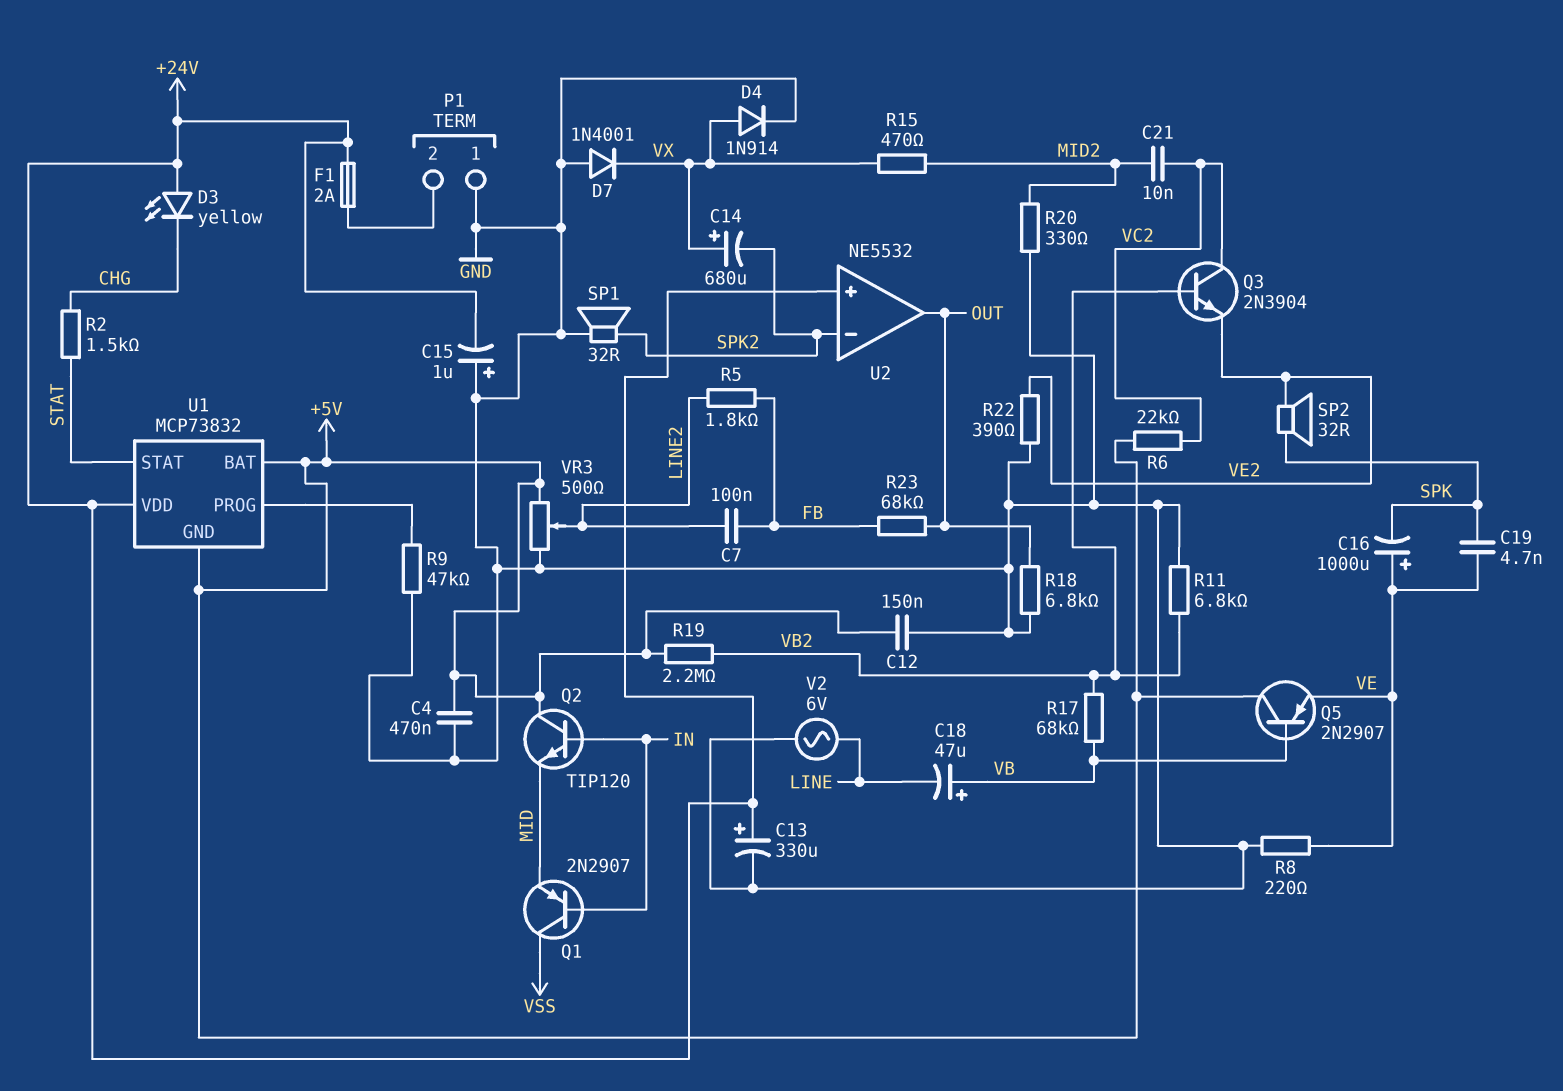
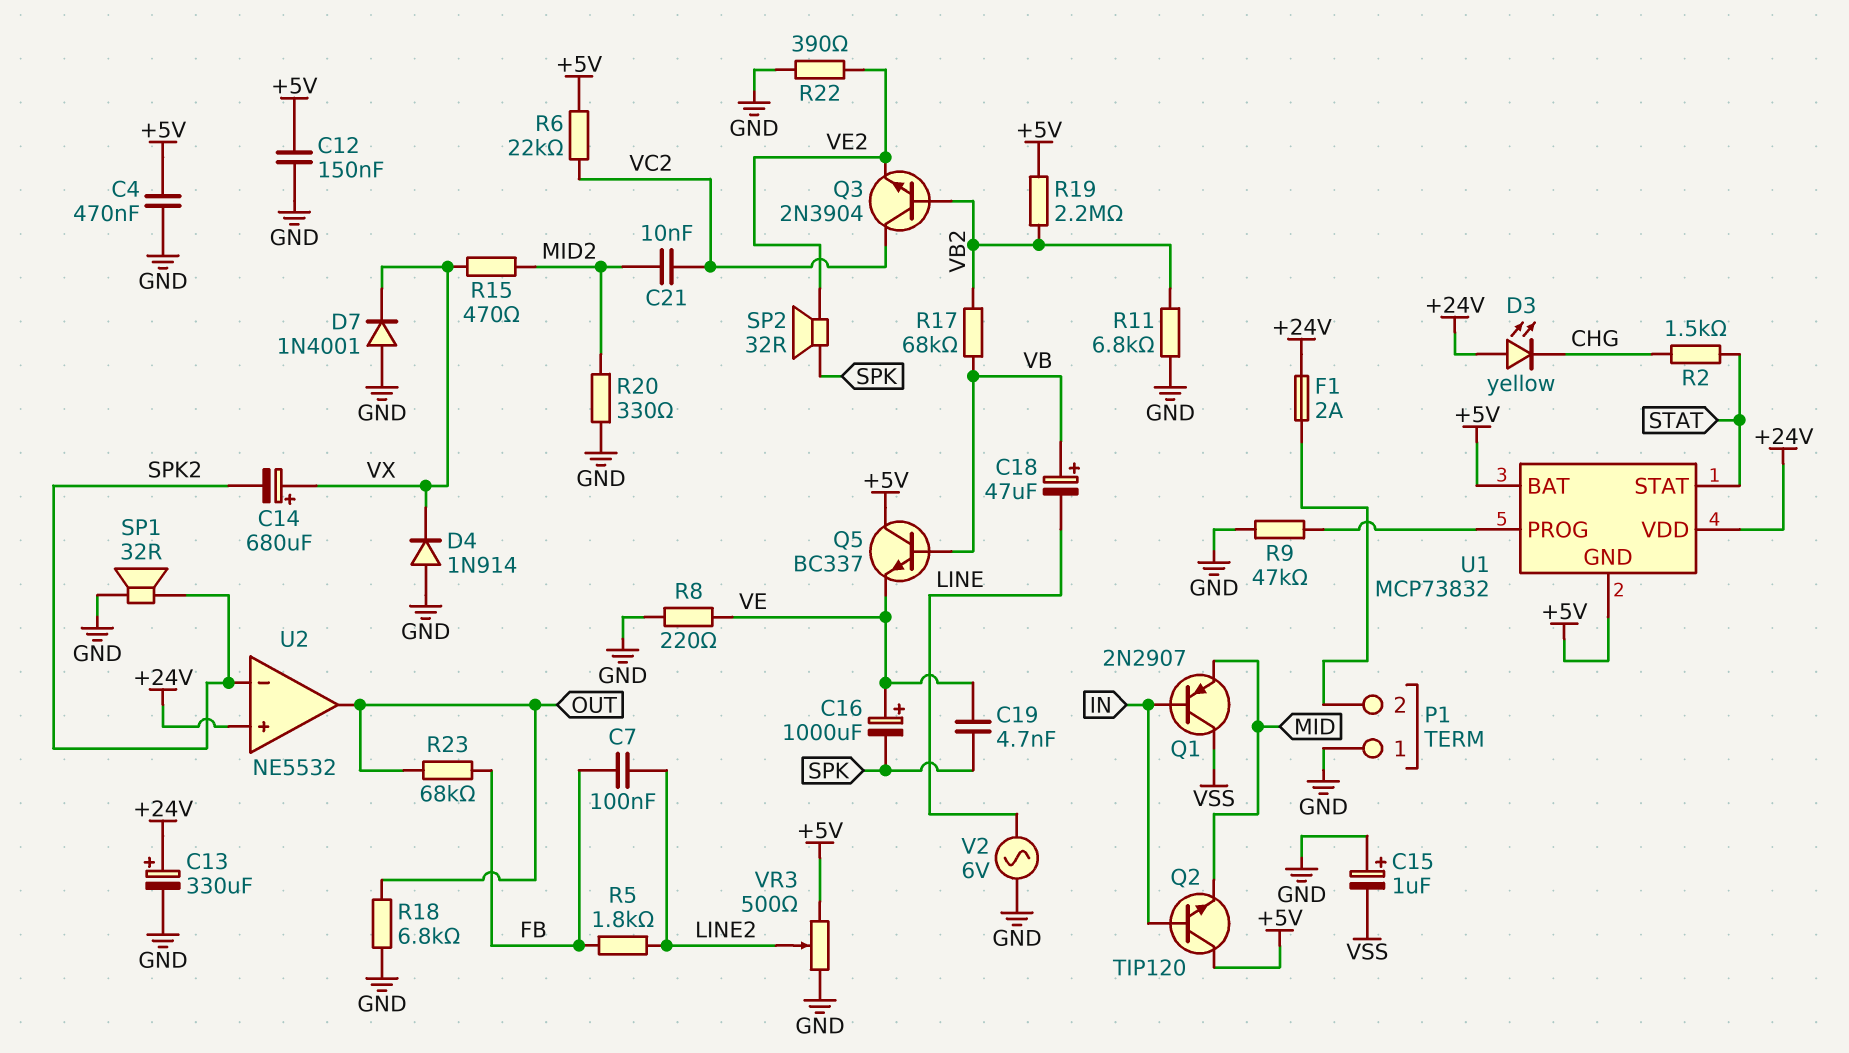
C15: 1uF (plus GND, minus +24V) -> 1uF (plus GND, minus VSS)
D4: diode 1N914 (A VX, K GND) -> diode 1N914 (A GND, K VX)
Q5: PNP 2N2907 (B VB, C +5V, E VE) -> NPN BC337 (B VB, C +5V, E VE)

